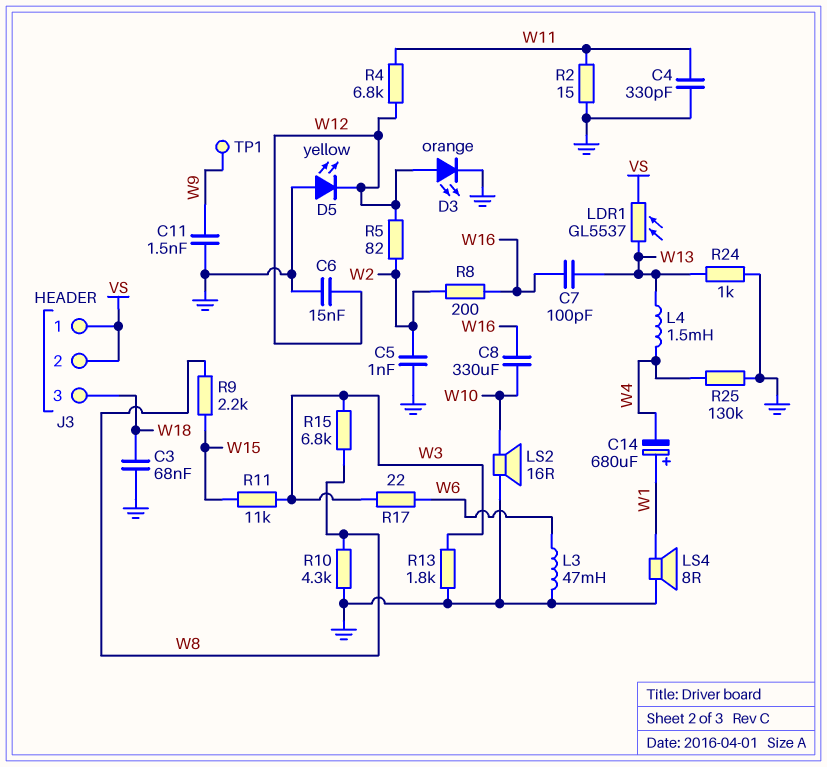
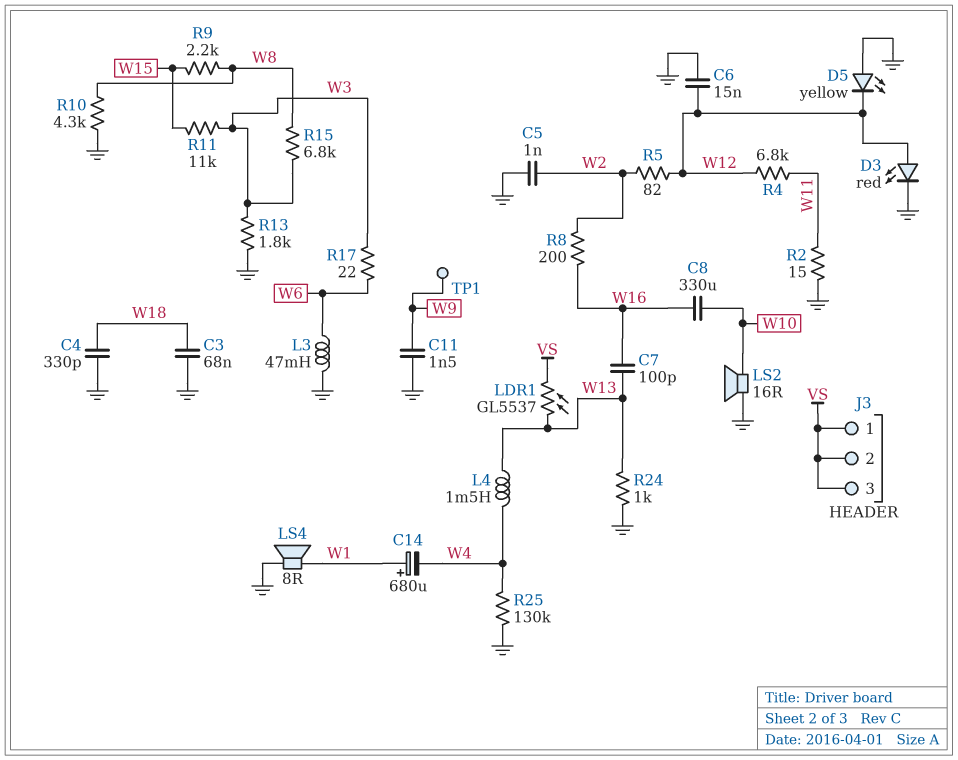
C4: 330pF (GND, W11) -> 330pF (GND, W18)
D3: LED orange (A W12, K GND) -> LED red (A W12, K GND)
J3 pin 3: W18 -> VS

